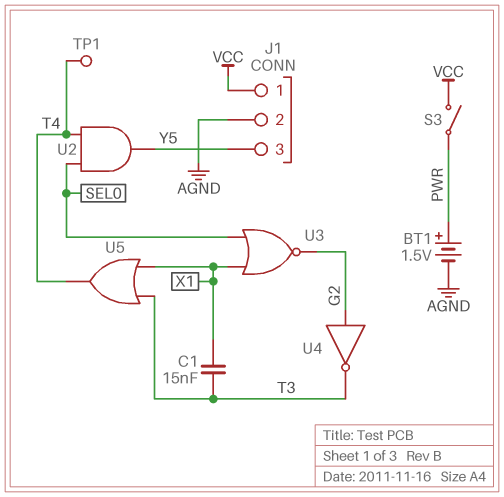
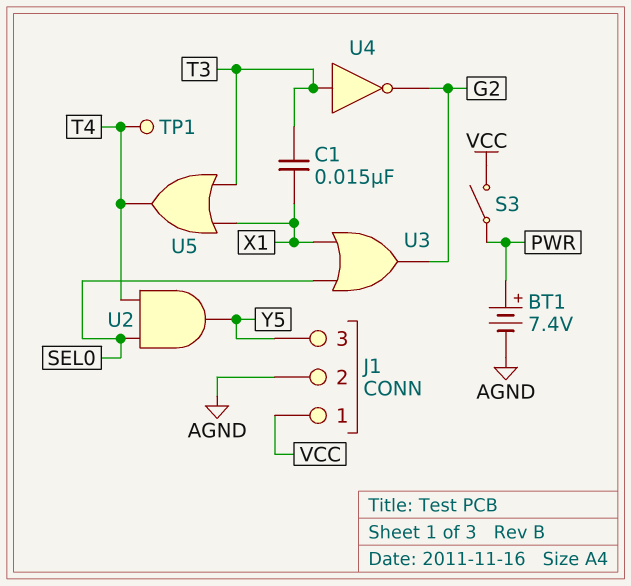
BT1: 1.5V (plus PWR, minus AGND) -> 7.4V (plus PWR, minus AGND)
U3: NOR (in SEL0, in X1, out G2) -> OR (in SEL0, in X1, out G2)
U4: NOT (in G2, out T3) -> NOT (in T3, out G2)

